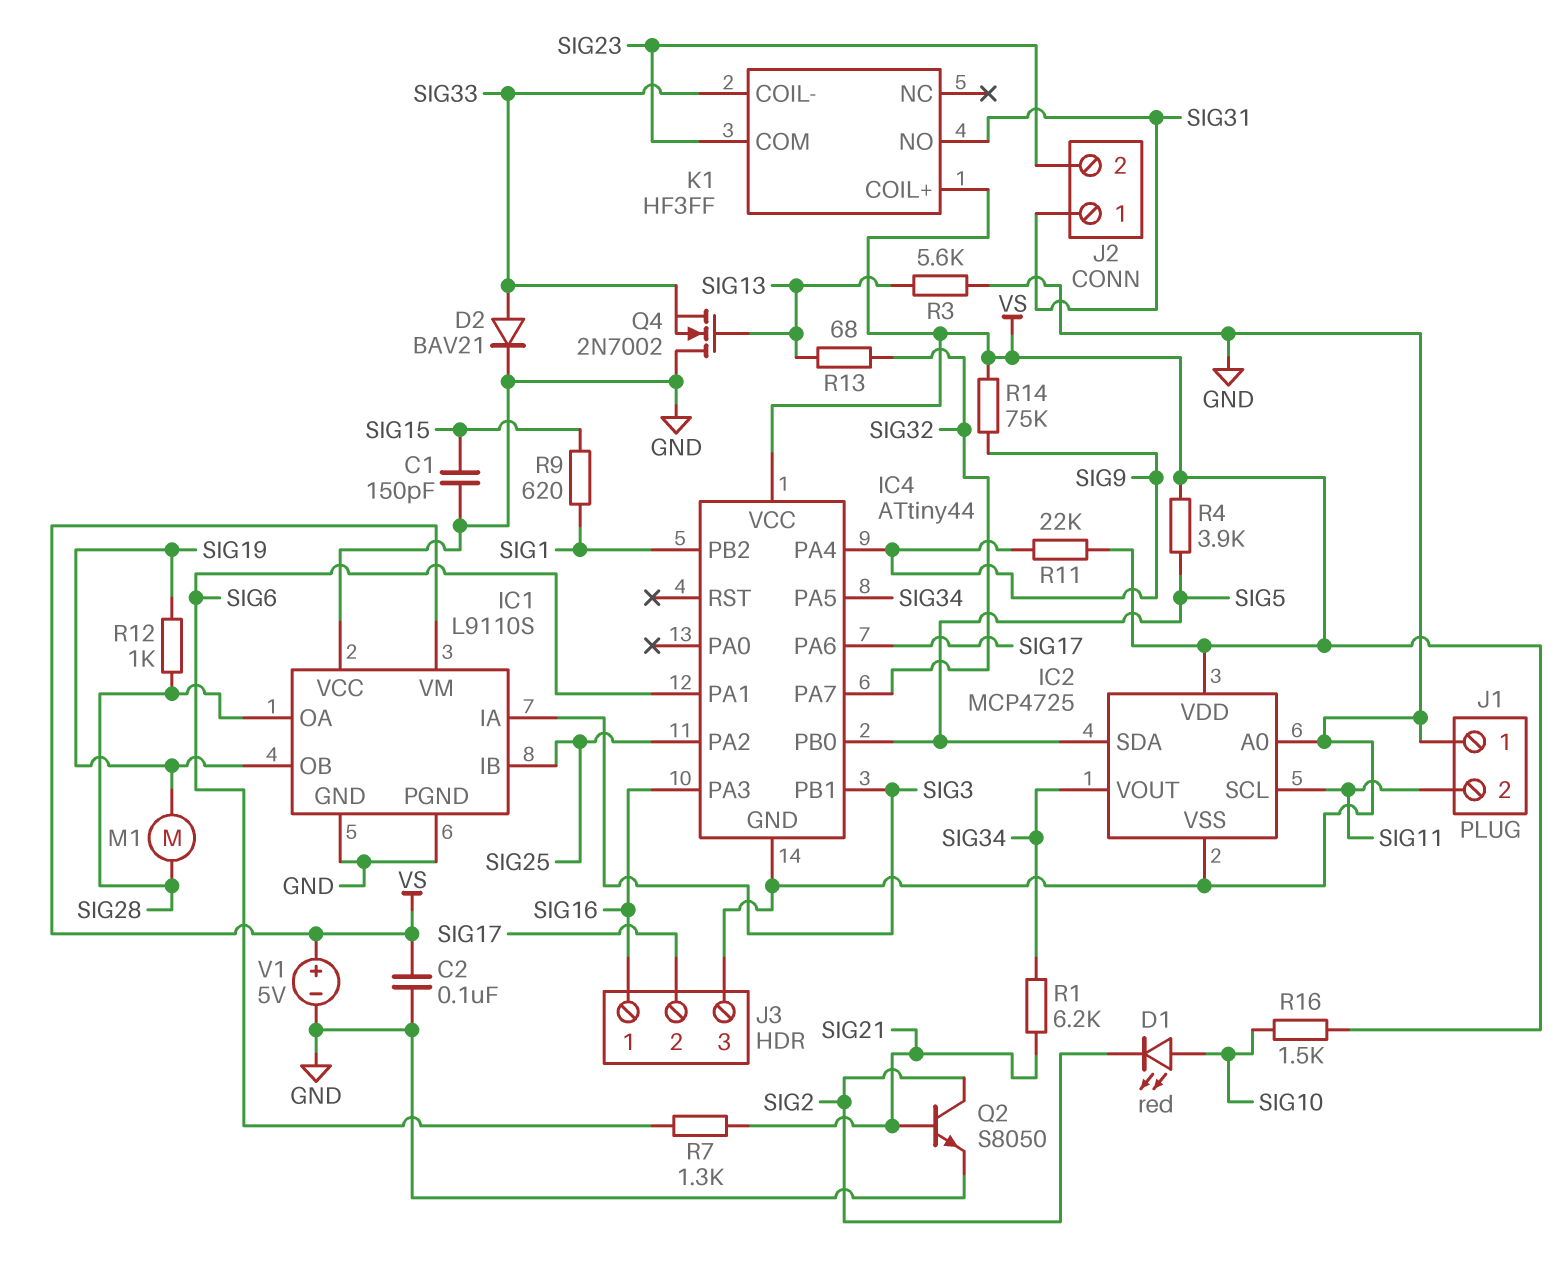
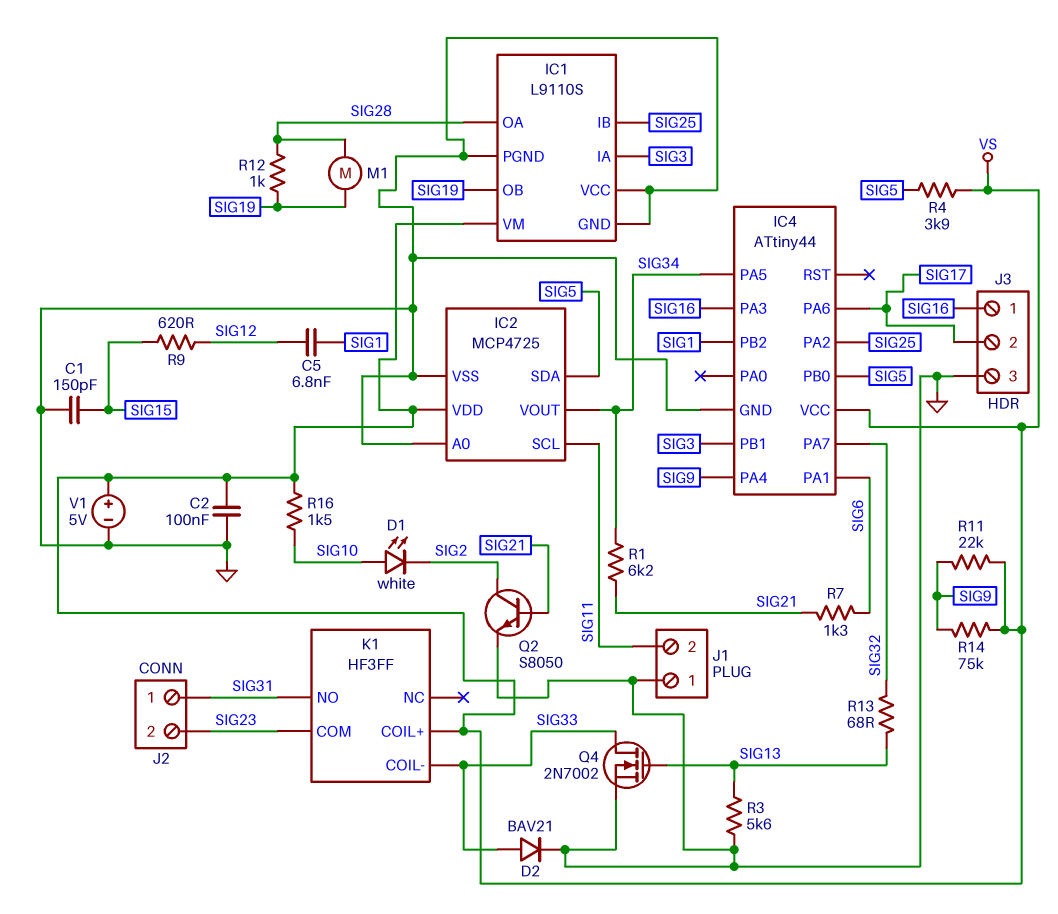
C5: none -> 6.8nF (SIG1, SIG12)
D1: LED red (A SIG10, K SIG2) -> LED white (A SIG10, K SIG2)
Q4: NMOS 2N7002 (G SIG13, D GND, S SIG33) -> NMOS 2N7002 (G SIG13, D SIG33, S GND)
R9: 620 (SIG1, SIG15) -> 620 (SIG12, SIG15)

